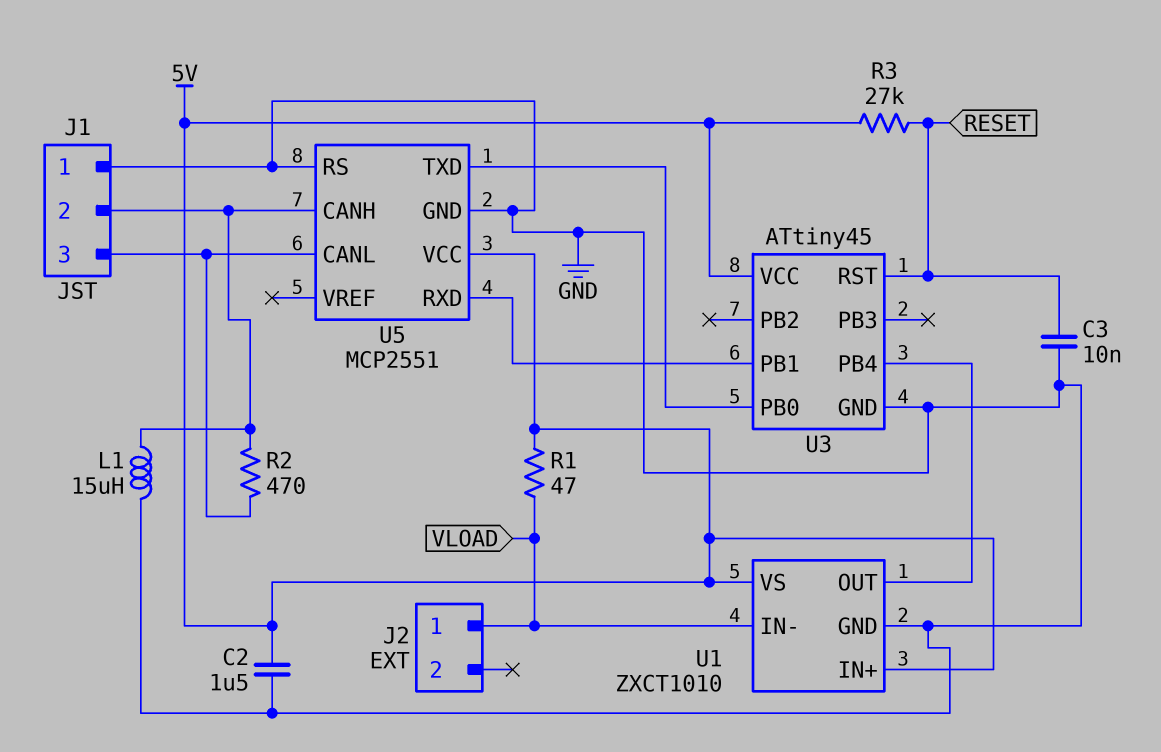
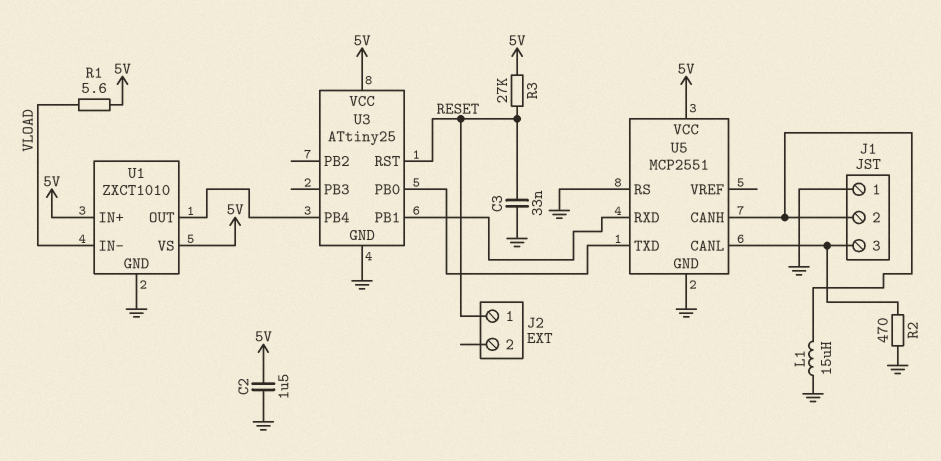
C3: 10nF (GND, RESET) -> 33nF (GND, RESET)
J2 pin 1: VLOAD -> RESET
R1: 47 (5V, VLOAD) -> 5.6 (5V, VLOAD)
R2: 470 (J1/2, J1/3) -> 470 (GND, J1/3)
U3: ATtiny45 -> ATtiny25

